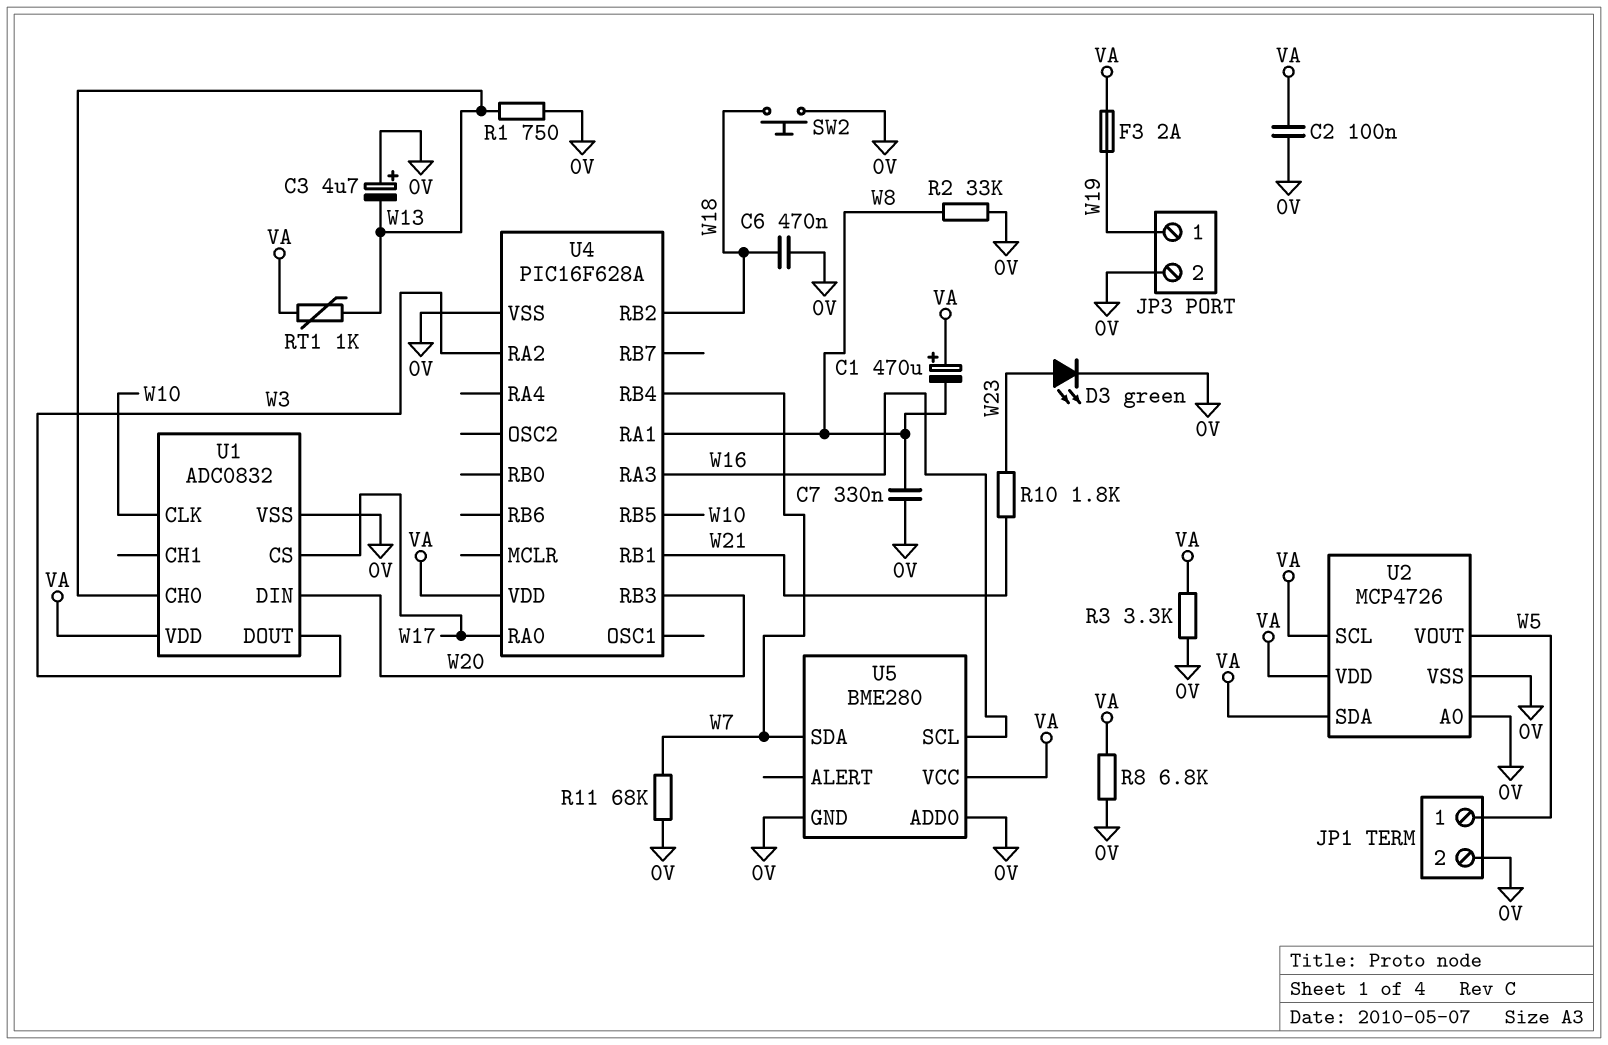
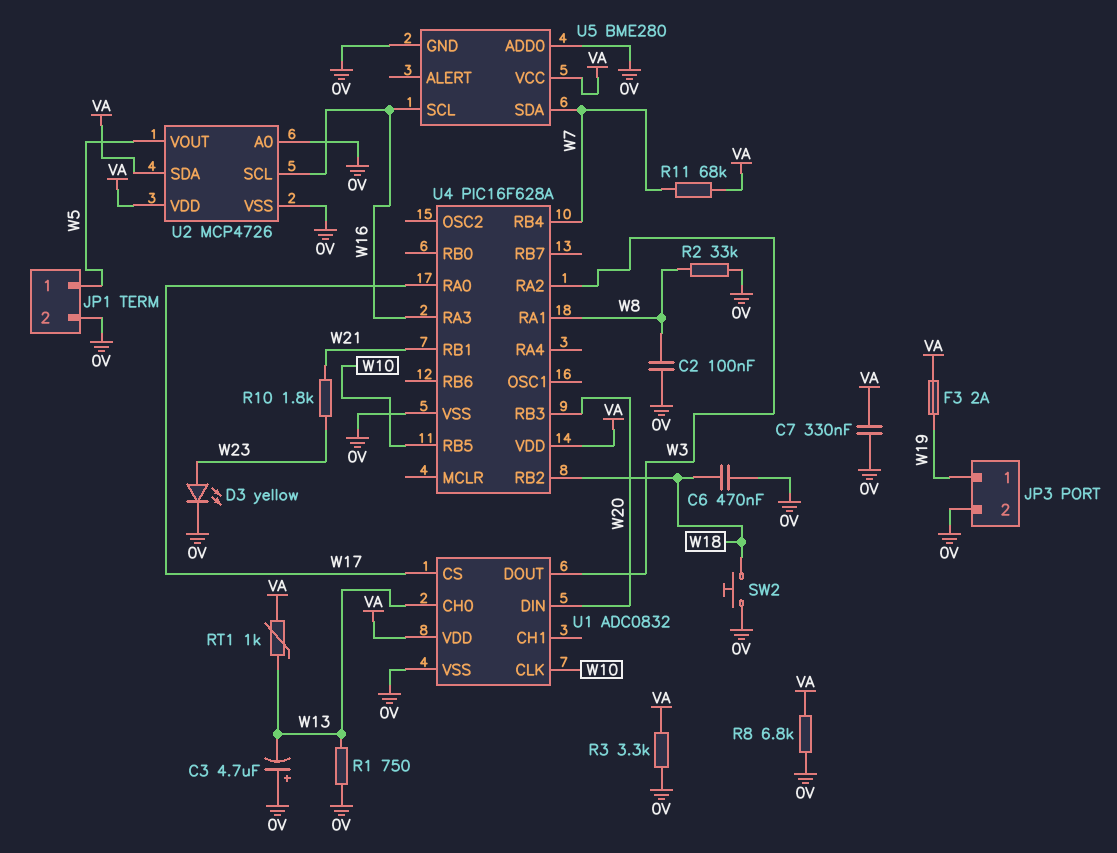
C1: 470uF (plus VA, minus W8) -> none
C2: 100nF (0V, VA) -> 100nF (0V, W8)
C7: 330nF (0V, W8) -> 330nF (0V, VA)
D3: LED green (A W23, K 0V) -> LED yellow (A W23, K 0V)
R11: 68k (0V, W7) -> 68k (VA, W7)
U2 pin SCL: VA -> W16

